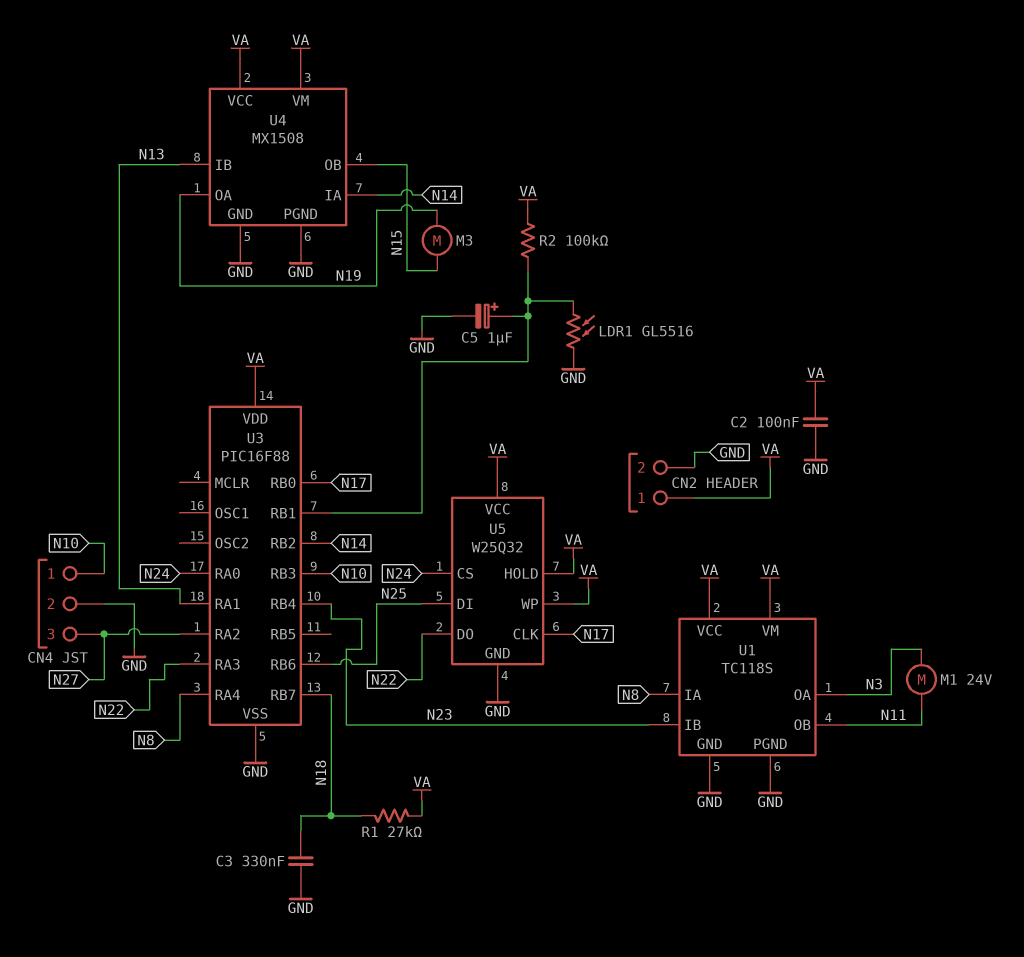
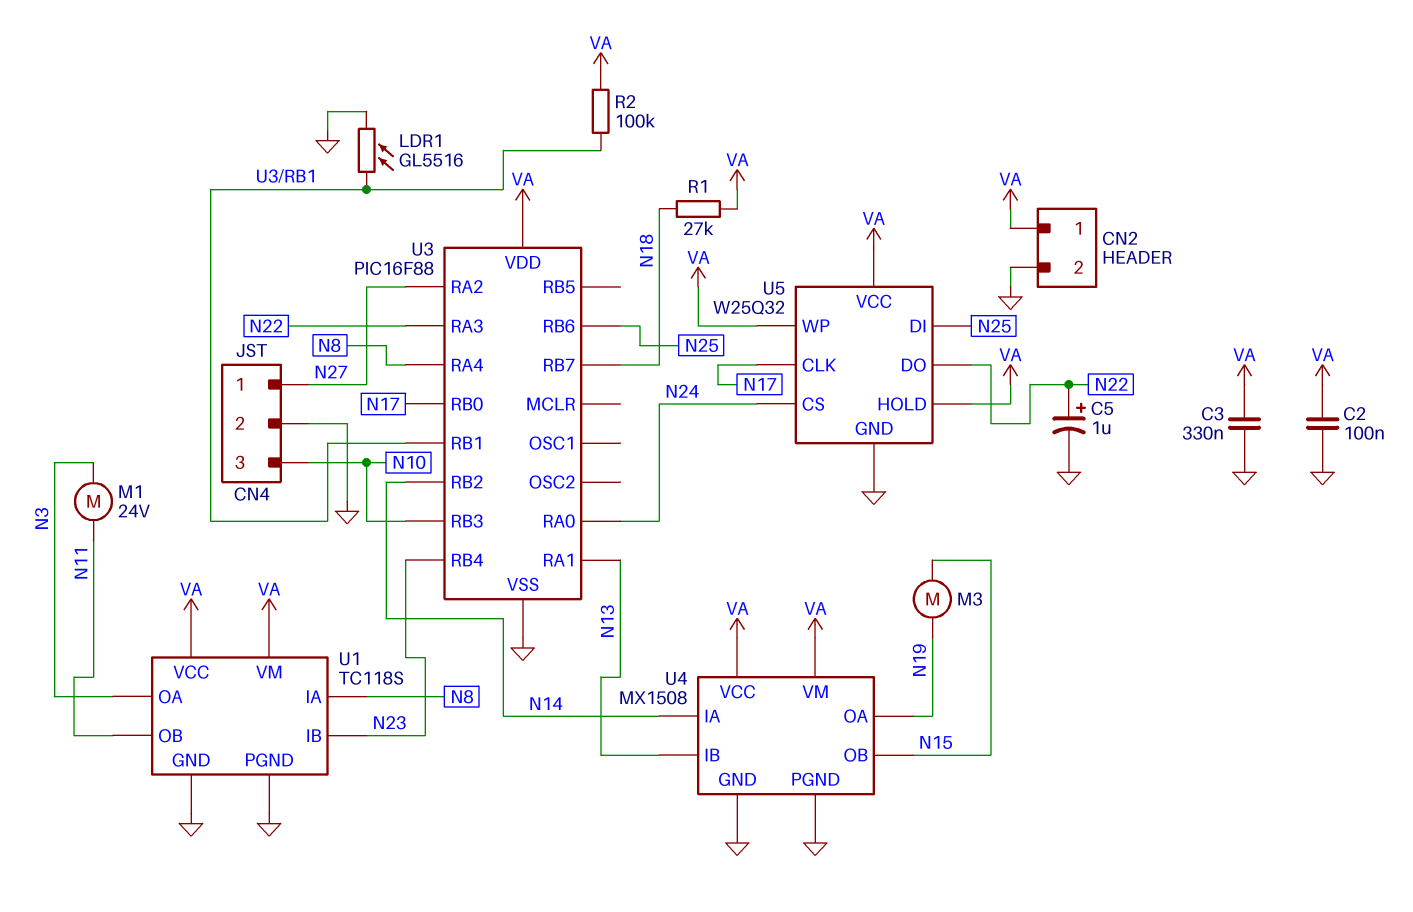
C3: 330nF (GND, N18) -> 330nF (GND, VA)
C5: 1uF (plus U3/RB1, minus GND) -> 1uF (plus N22, minus GND)
CN4 pin 1: N10 -> N27
CN4 pin 3: N27 -> N10

